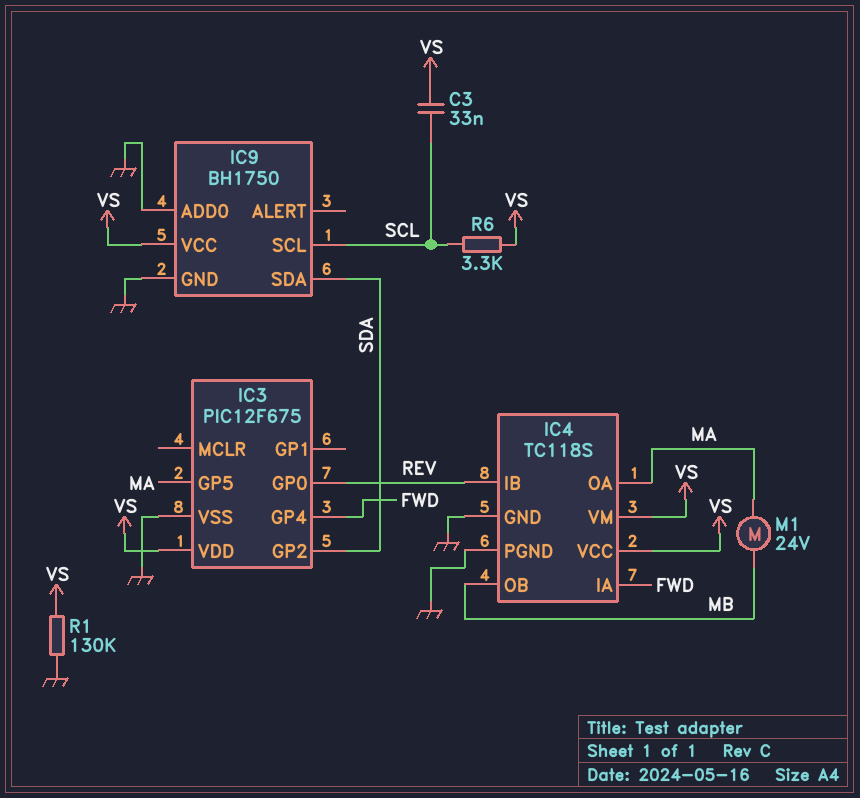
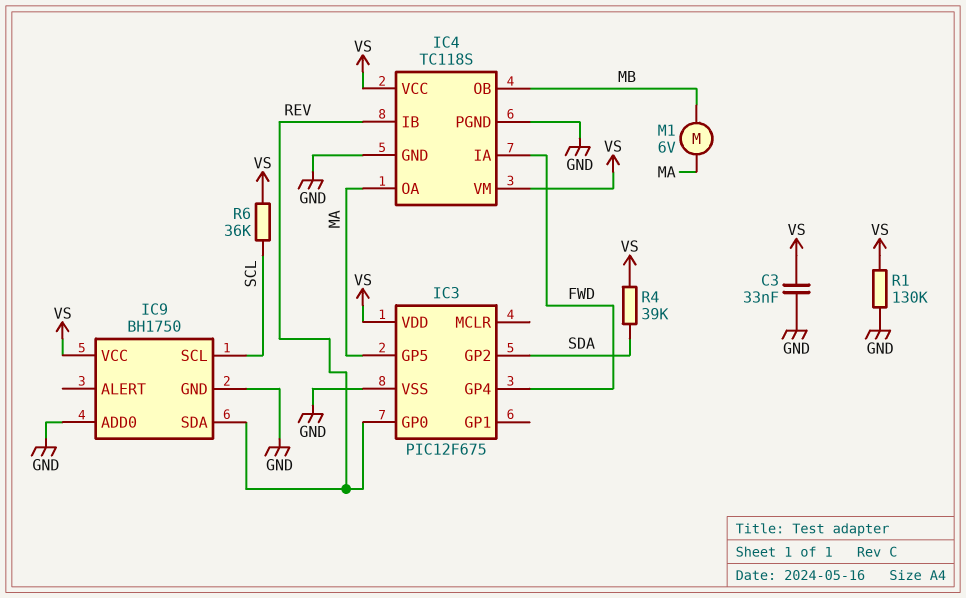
C3: 33nF (SCL, VS) -> 33nF (GND, VS)
IC9 pin SDA: SDA -> REV
M1: motor 24V (MA, MB) -> motor 6V (MA, MB)
R4: none -> 39k (SDA, VS)
R6: 3.3k (SCL, VS) -> 36k (SCL, VS)

